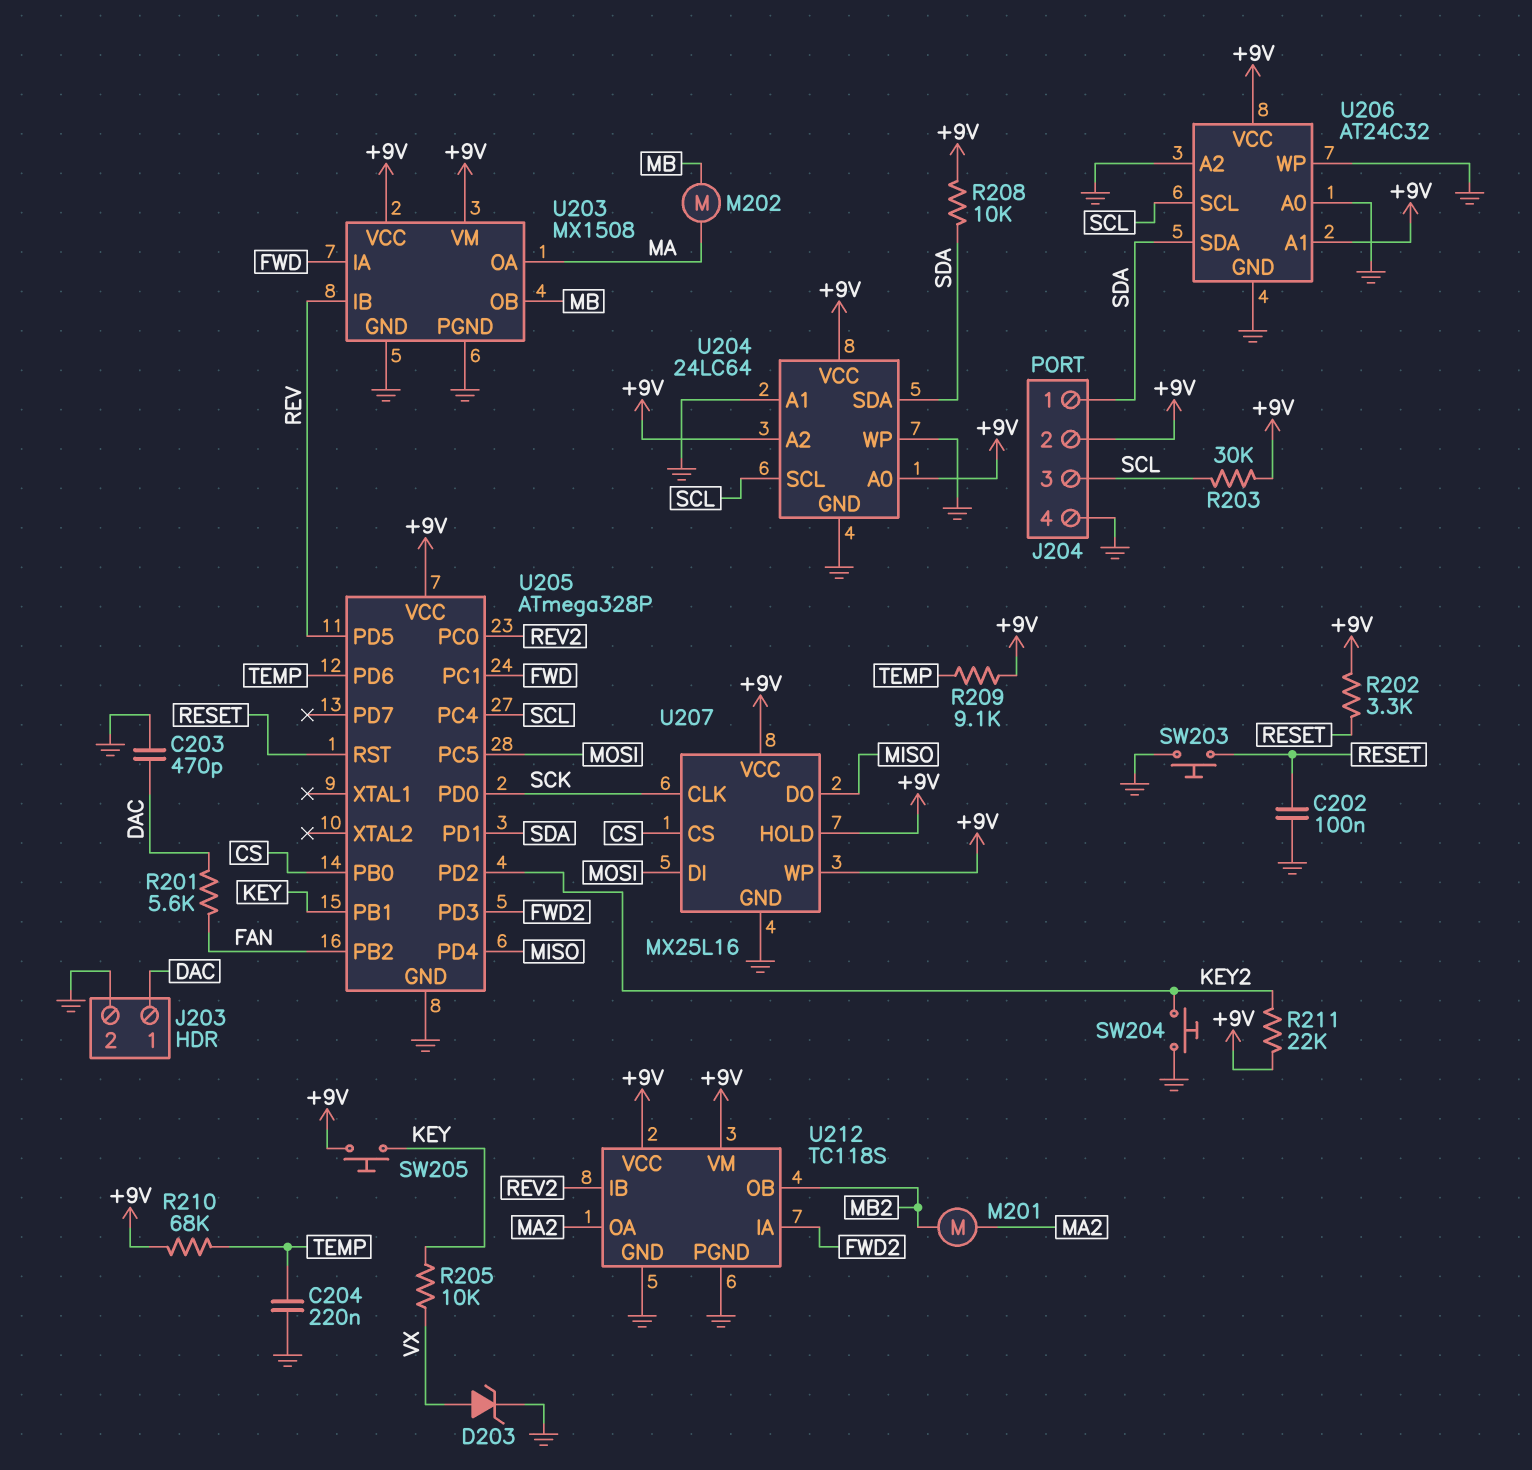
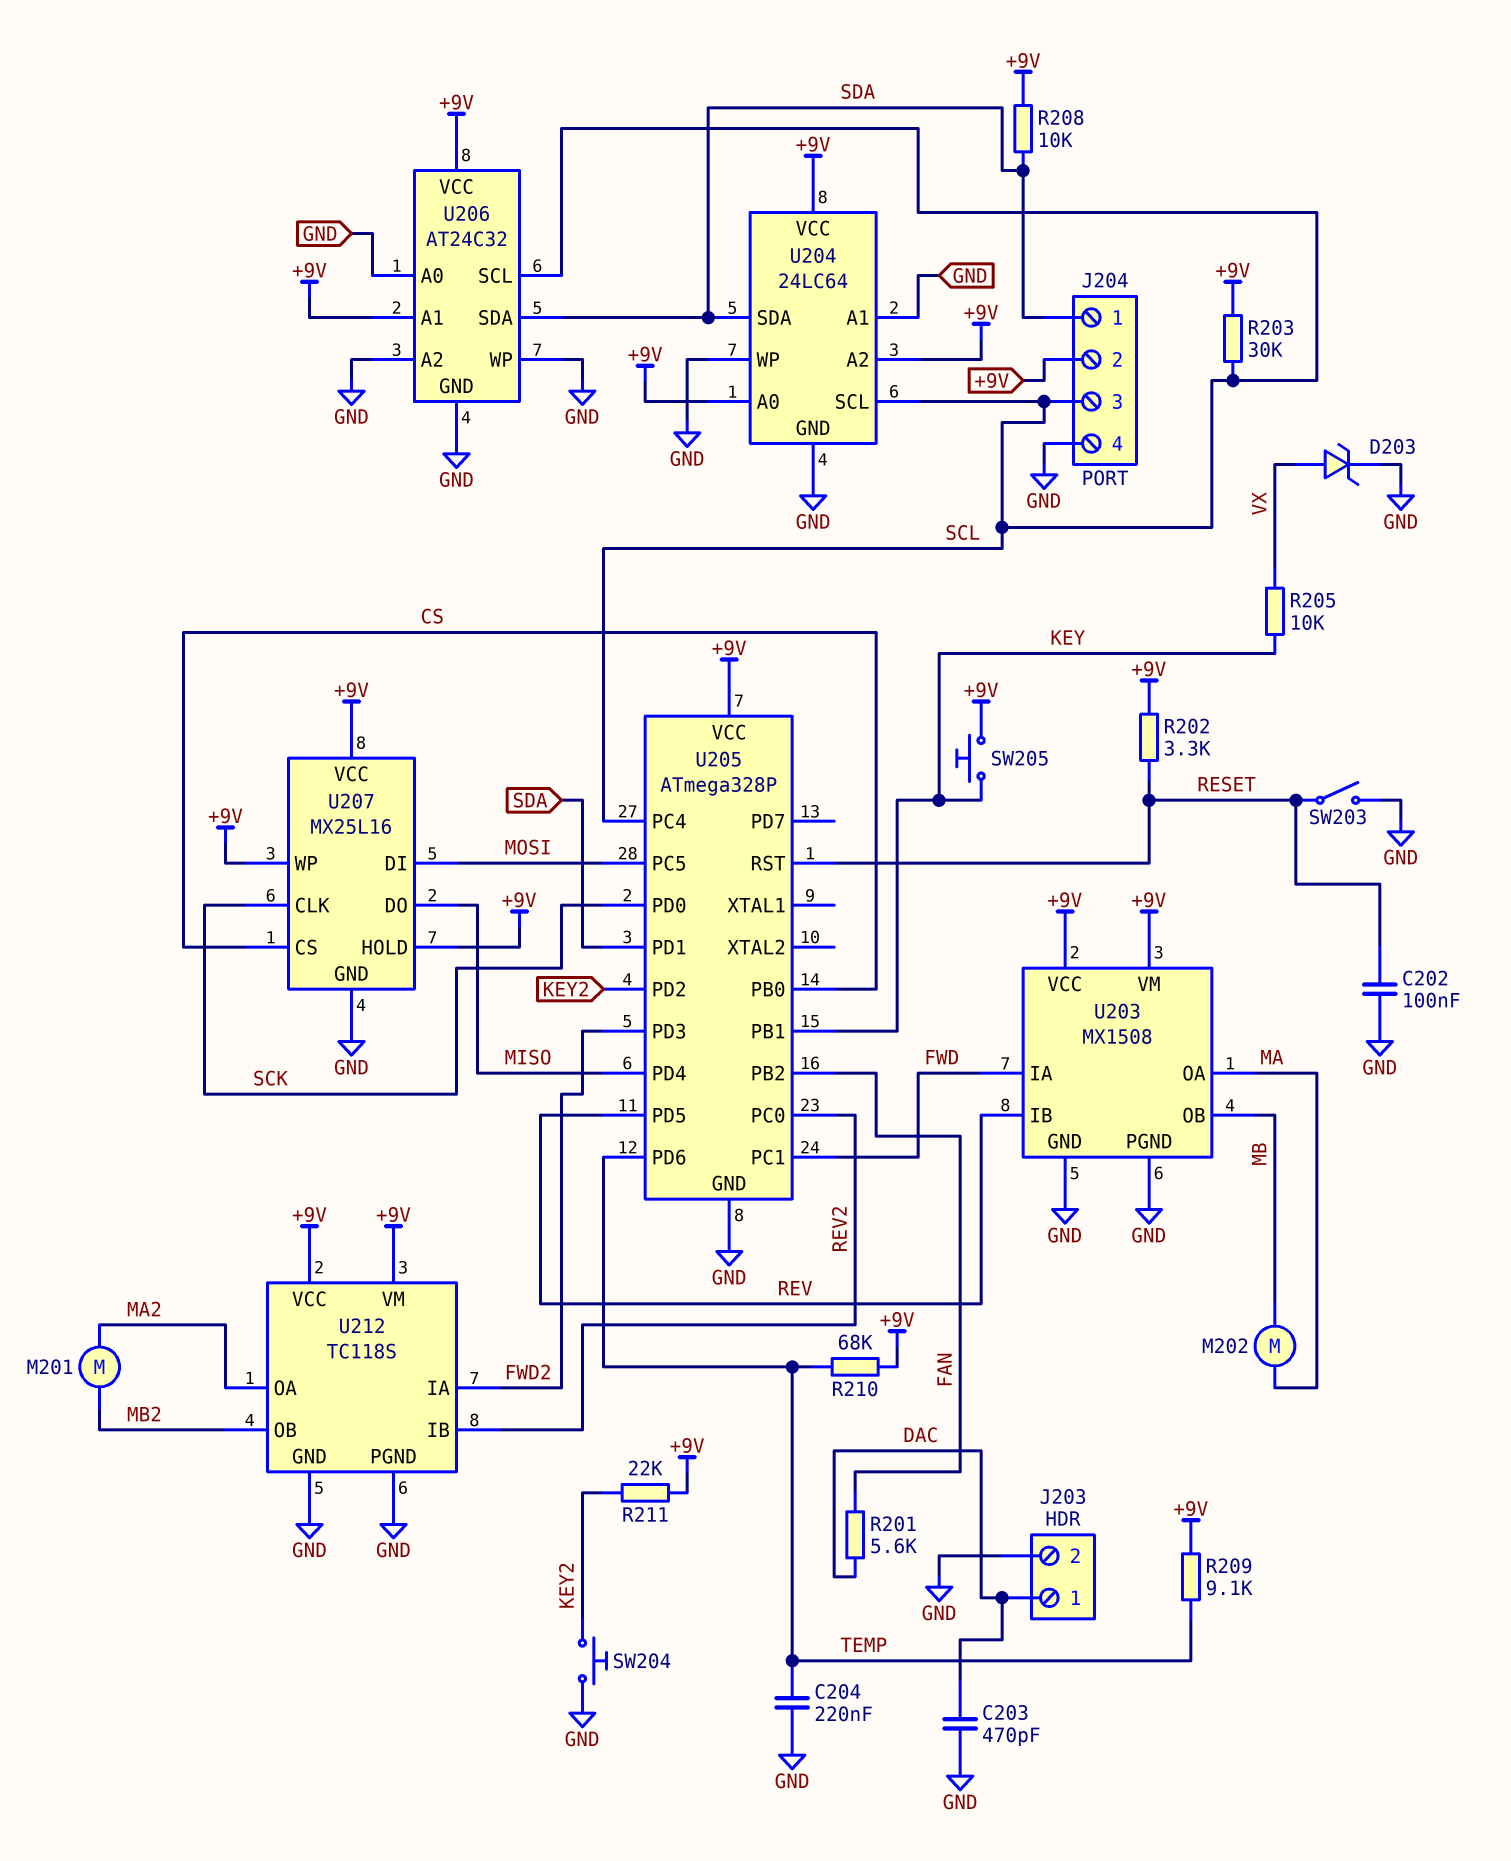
SW203: button (GND, RESET) -> switch (GND, RESET)

